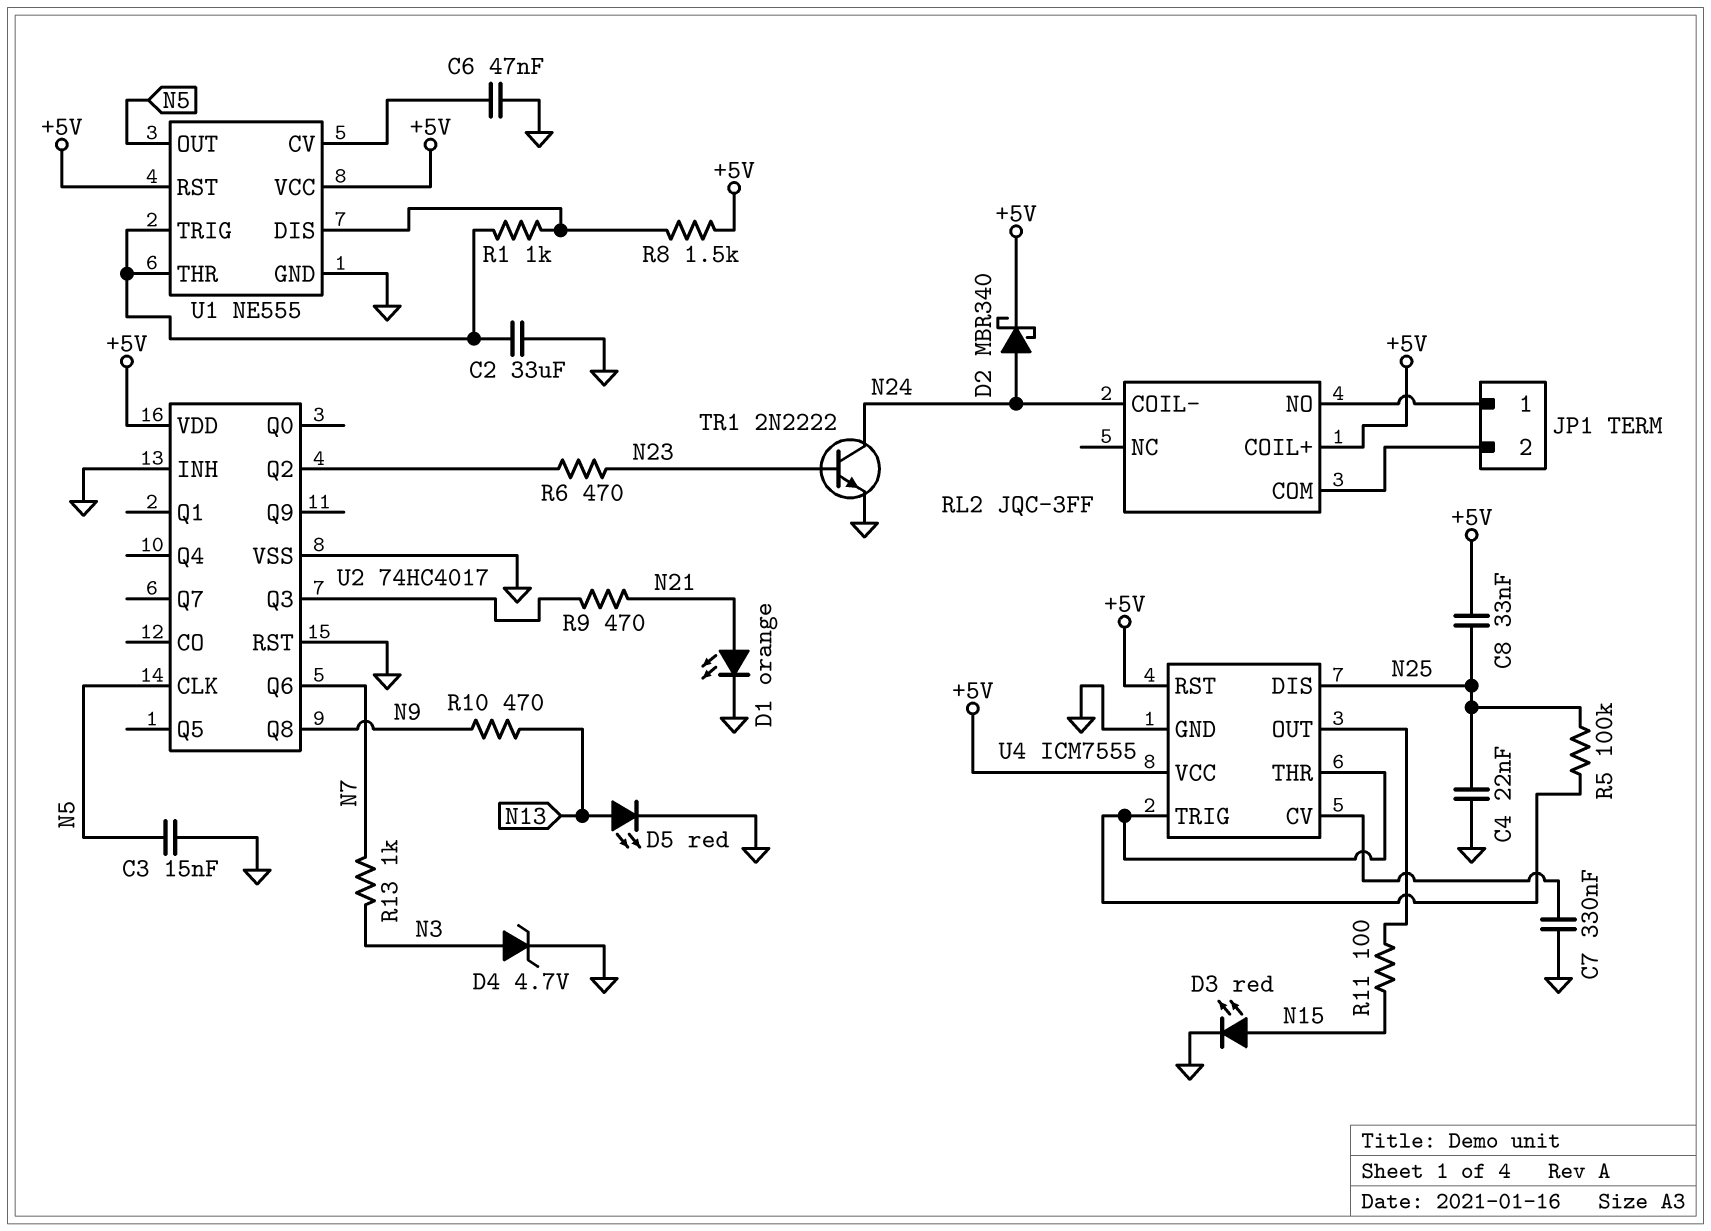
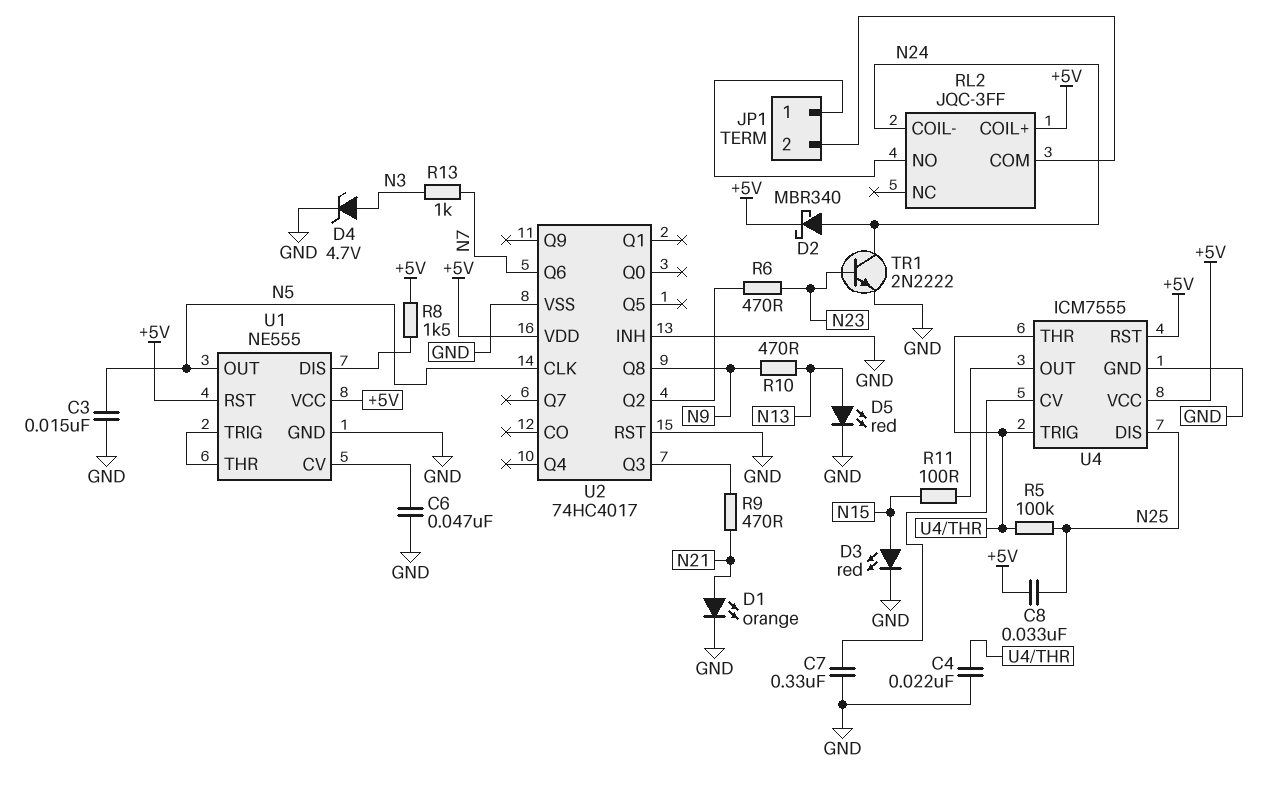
C2: 33uF (GND, U1/THR) -> none
C4: 22nF (GND, N25) -> 22nF (GND, U4/THR)
R1: 1k (U1/DIS, U1/THR) -> none

